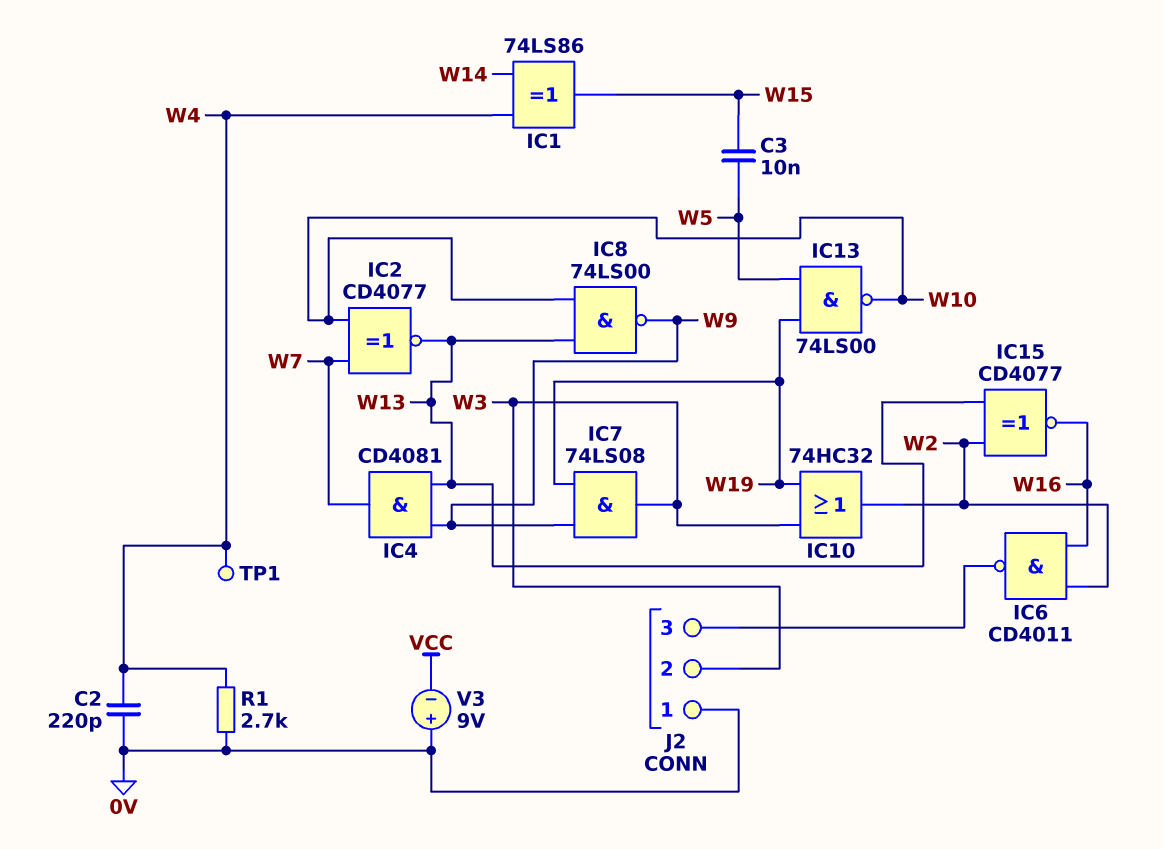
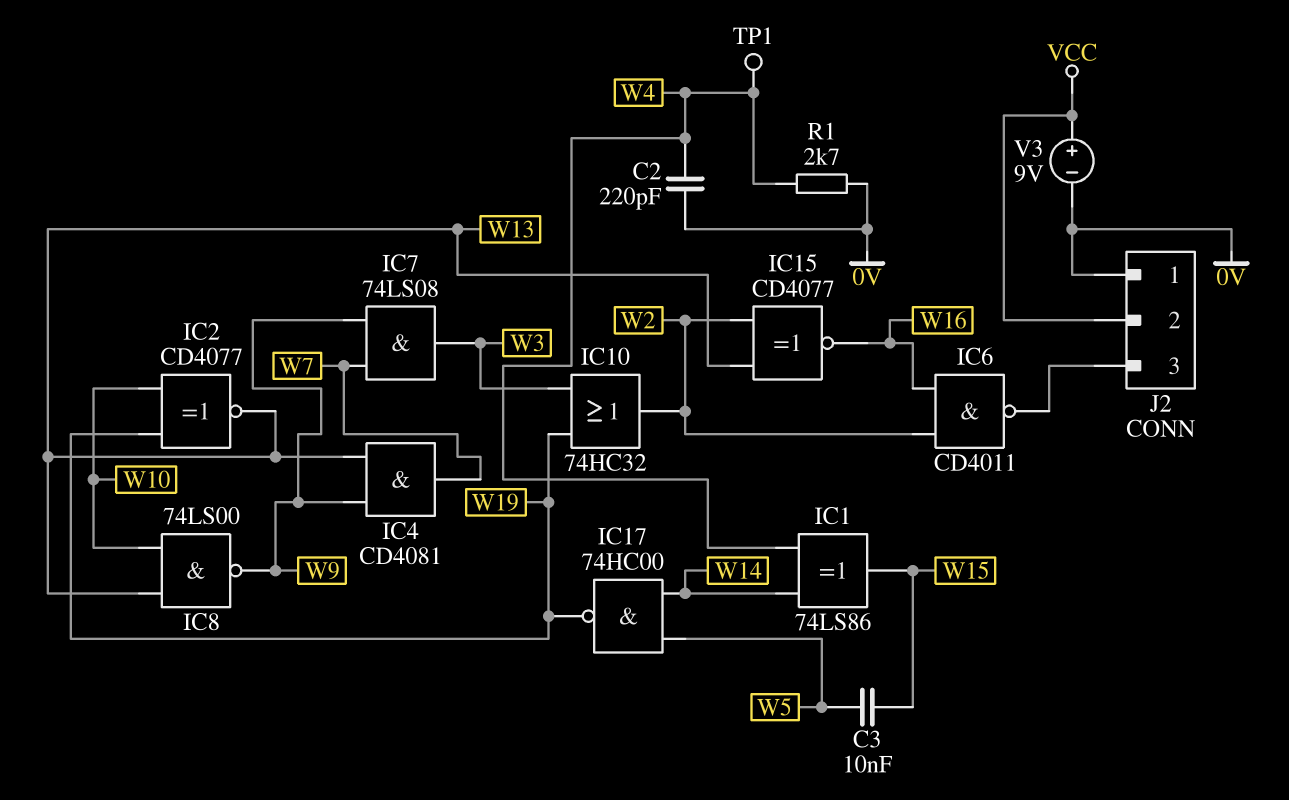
IC2: XNOR CD4077 (in W7, in W10, out W13) -> XNOR CD4077 (in W10, in W19, out W13)
IC7: AND 74LS08 (in W9, in W19, out W3) -> AND 74LS08 (in W7, in W9, out W3)
IC13: NAND 74LS00 (in W5, in W19, out W10) -> none
IC17: none -> NAND 74HC00 (in W5, in W14, out W19)
J2 pin 2: W3 -> VCC
V3: 9V (plus 0V, minus VCC) -> 9V (plus VCC, minus 0V)

